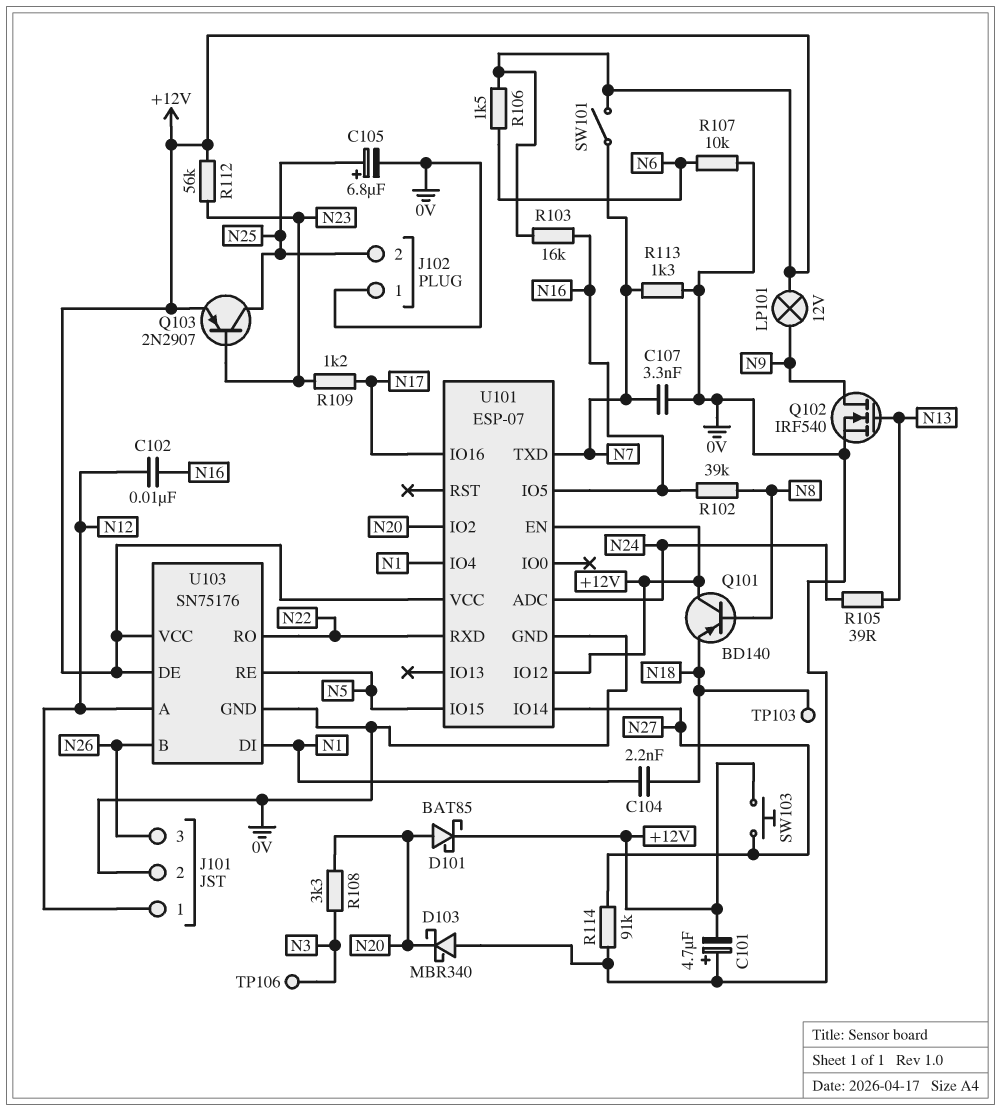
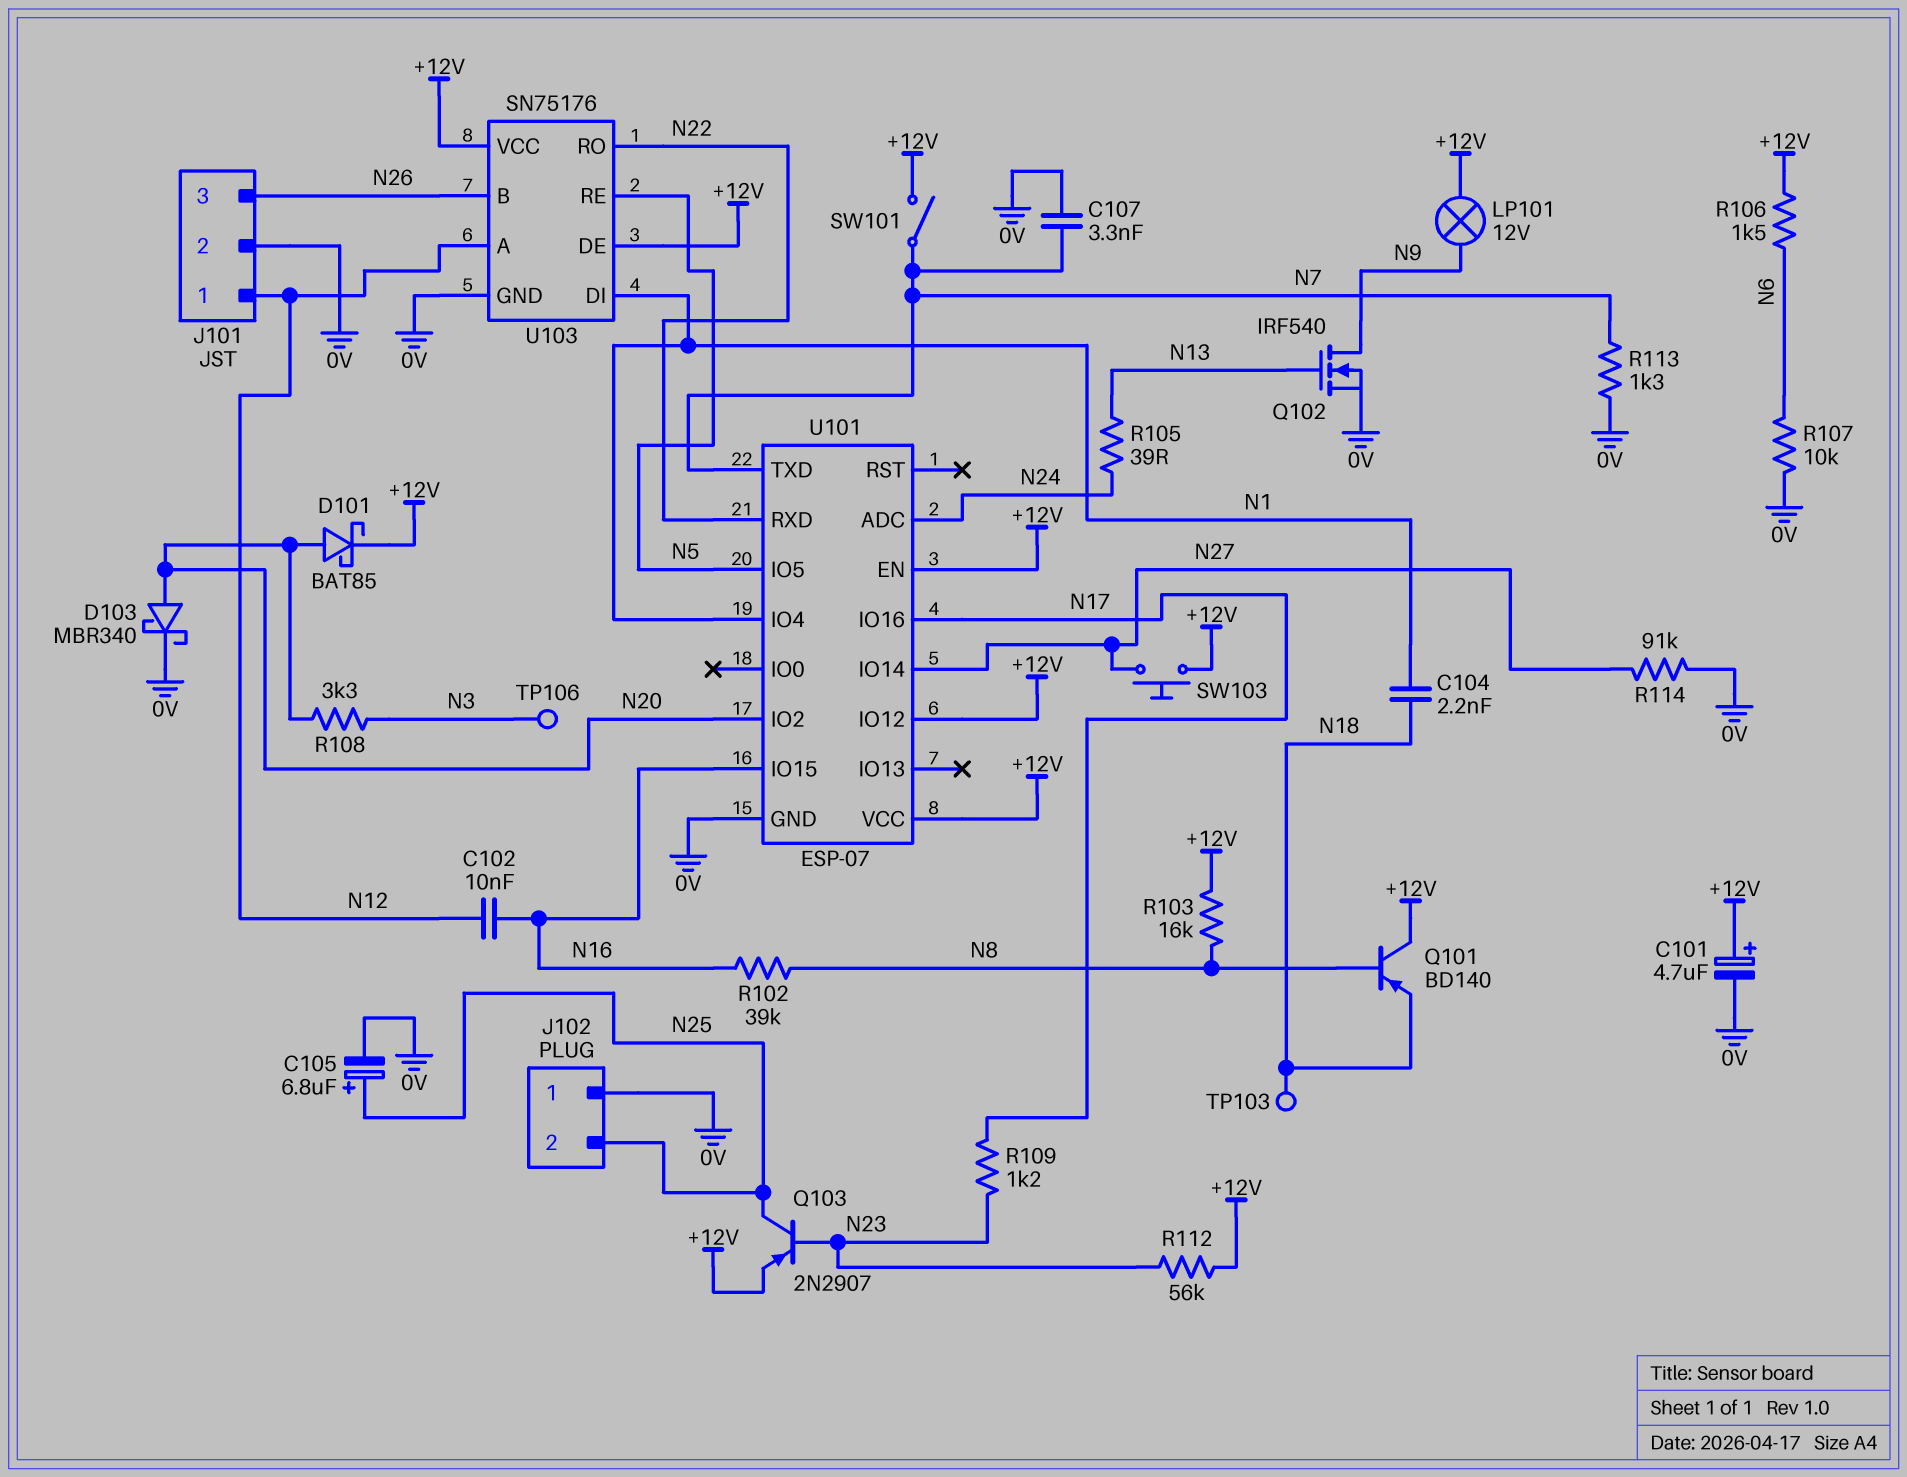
C101: 4.7uF (plus 0V, minus +12V) -> 4.7uF (plus +12V, minus 0V)
D103: schottky MBR340 (A 0V, K N20) -> schottky MBR340 (A N20, K 0V)
R103: 16k (+12V, N16) -> 16k (+12V, N8)
U101 pin IO5: N16 -> N5
U101 pin IO15: N5 -> N16

